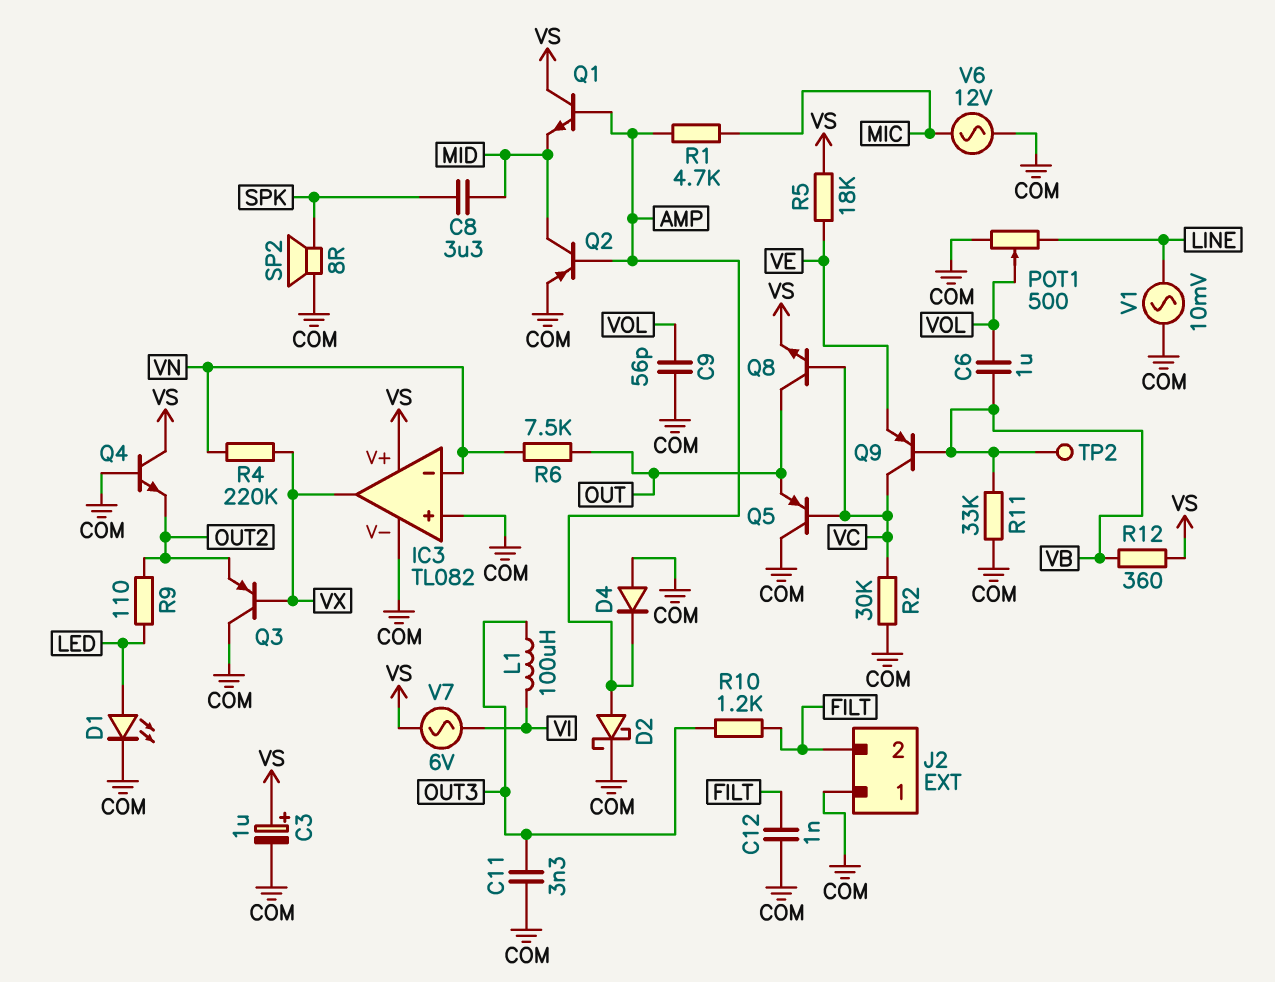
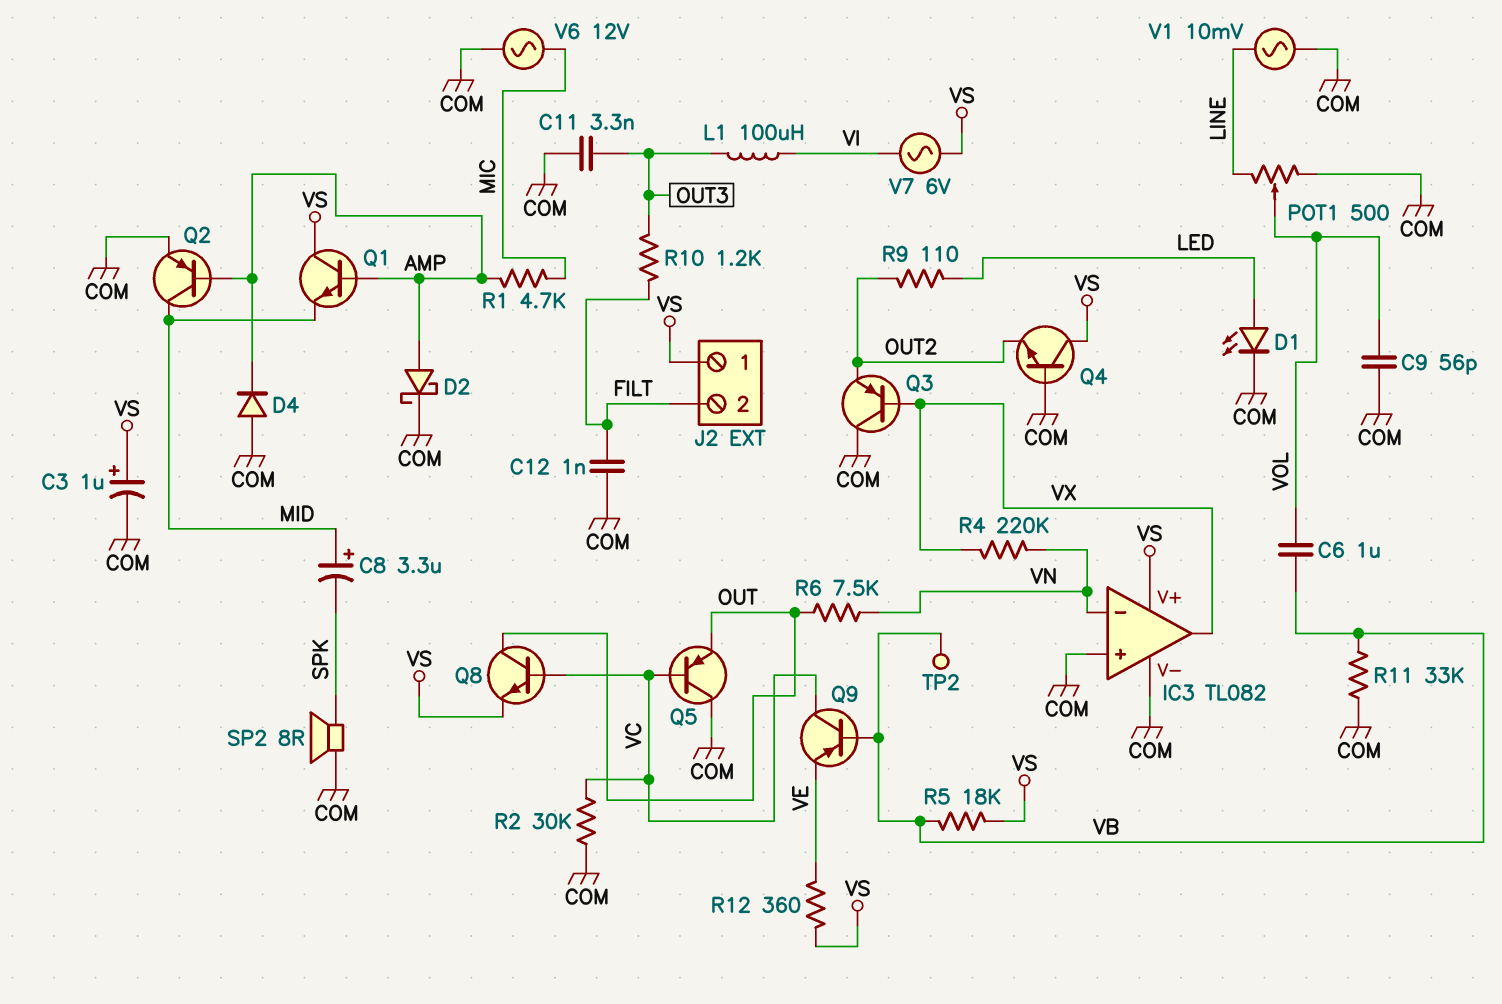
C8: 3.3uF (MID, SPK) -> 3.3uF (plus MID, minus SPK)
J2 pin 1: COM -> VS
R5: 18k (VE, VS) -> 18k (VB, VS)
R12: 360 (VB, VS) -> 360 (VE, VS)

